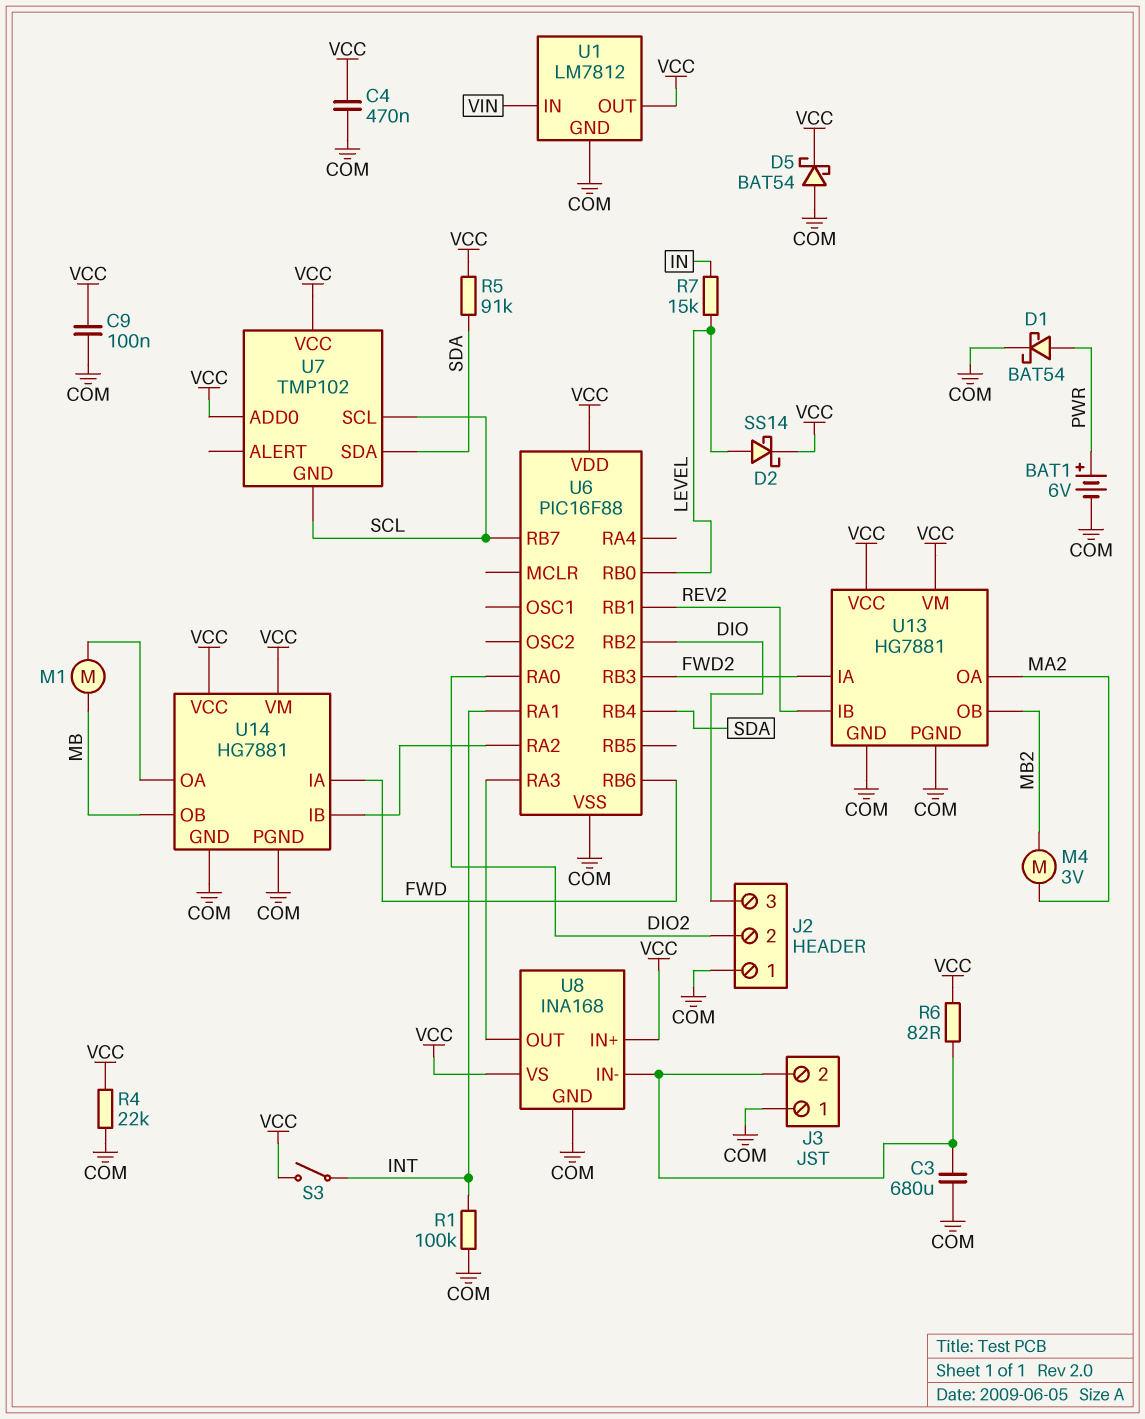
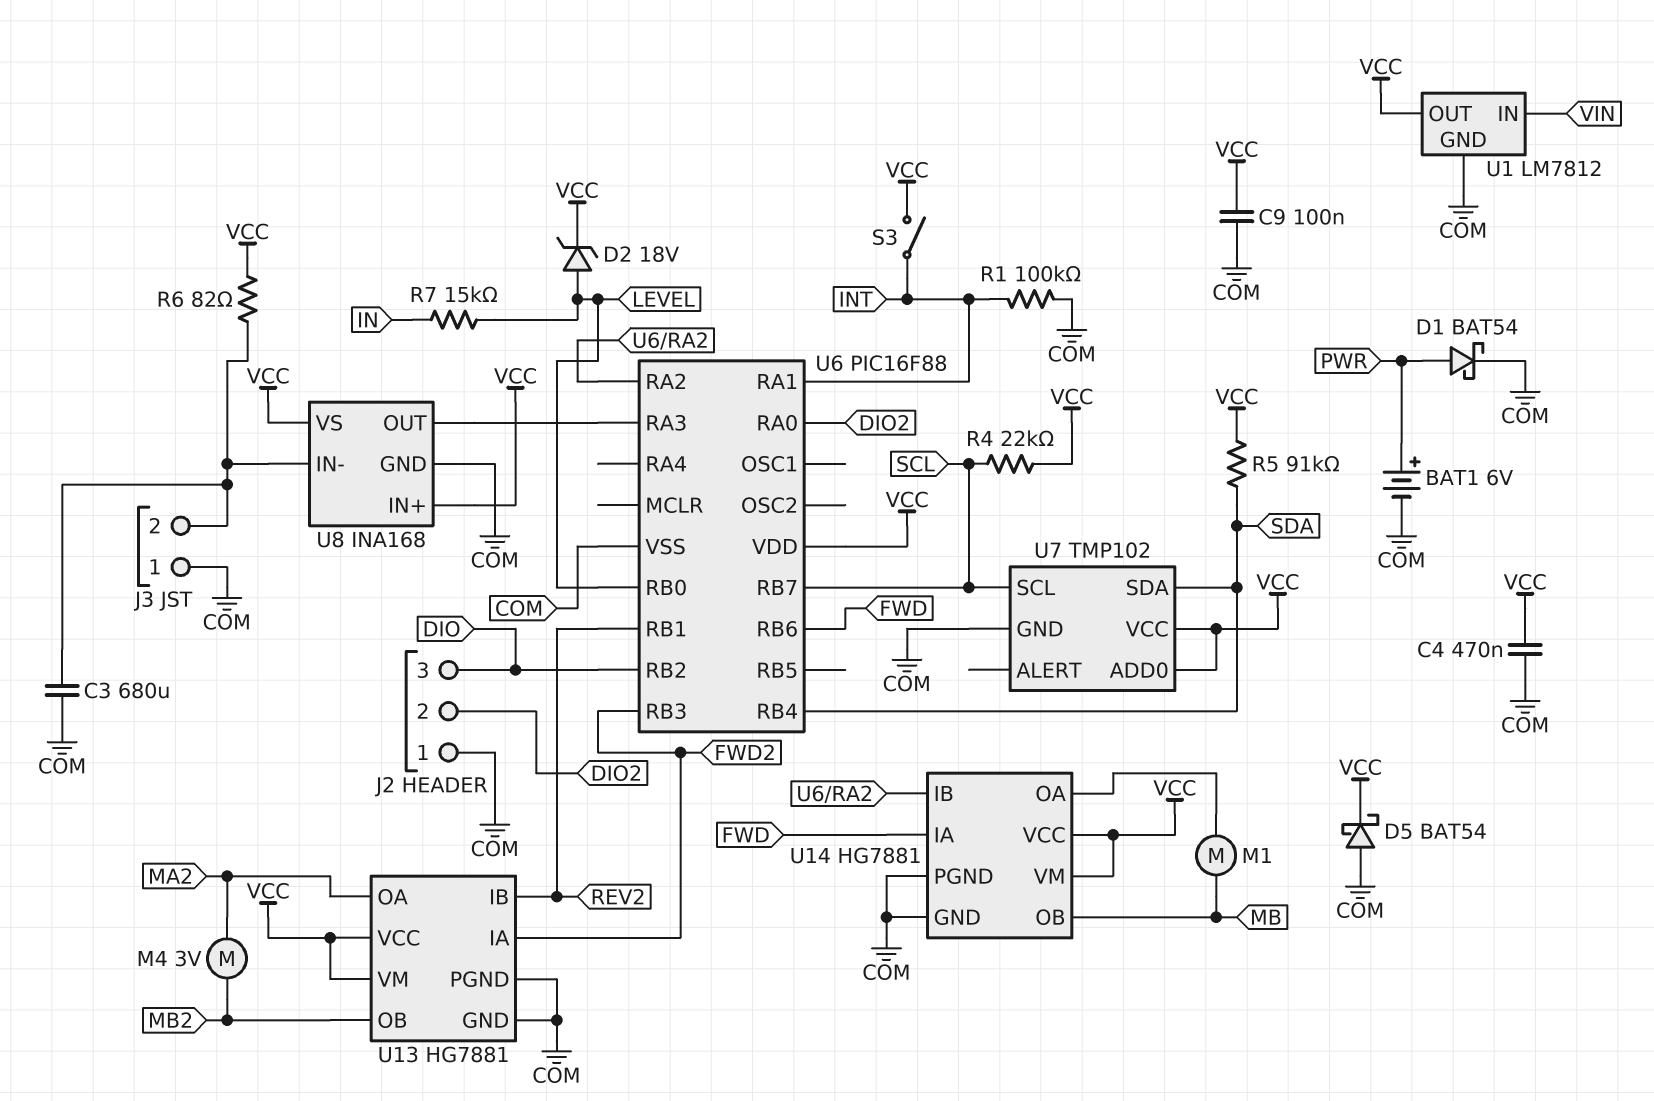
D2: schottky SS14 (A LEVEL, K VCC) -> zener 18V (A LEVEL, K VCC)
R4: 22k (COM, VCC) -> 22k (SCL, VCC)
U7 pin GND: SCL -> COM

